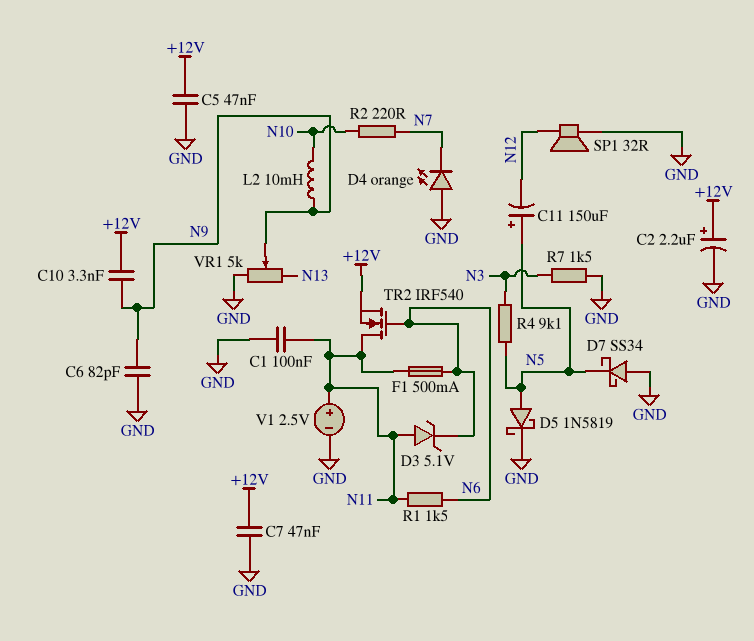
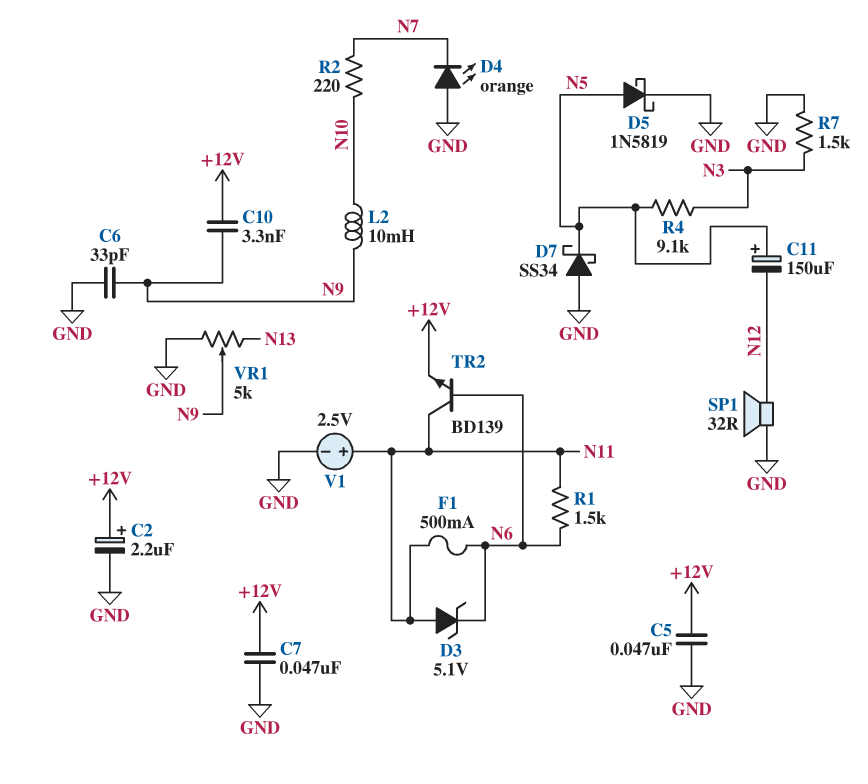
C1: 100nF (GND, N11) -> none
C6: 82pF (GND, N9) -> 33pF (GND, N9)
TR2: NMOS IRF540 (G N6, D N11, S +12V) -> NPN BD139 (B N6, C N11, E +12V)

